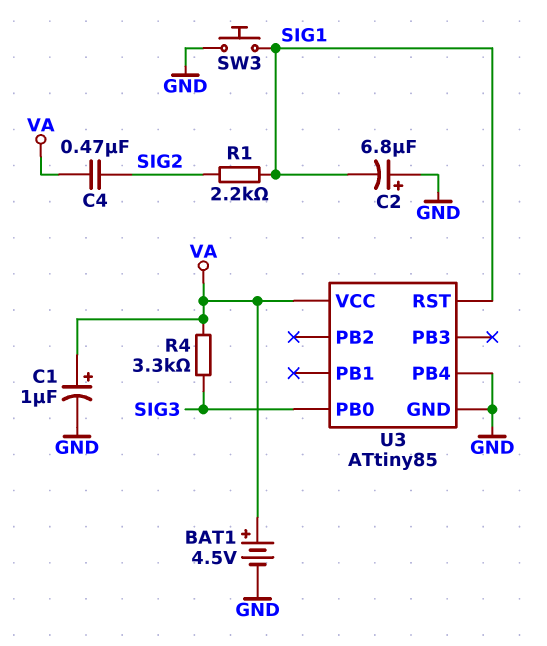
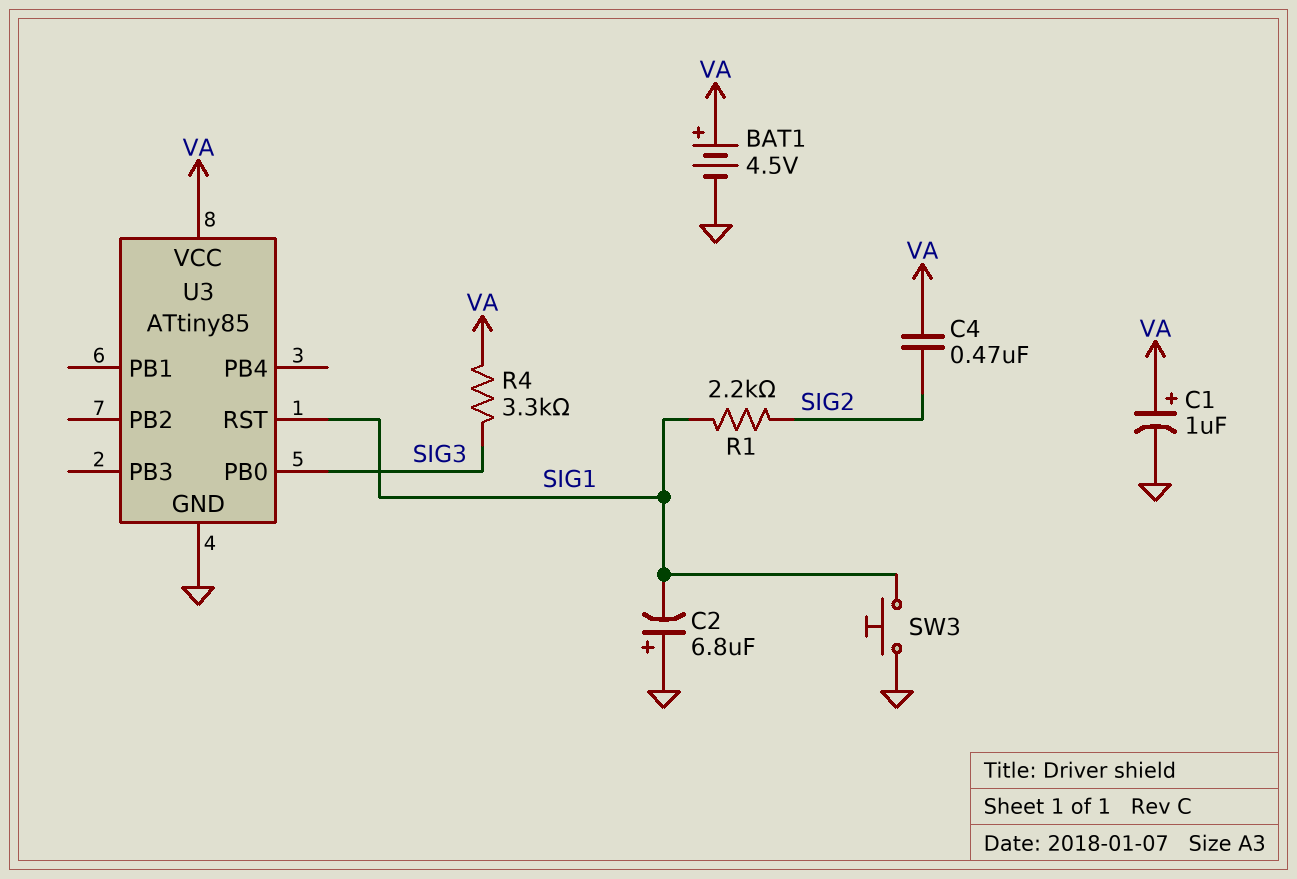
U3 pin PB4: GND -> none

